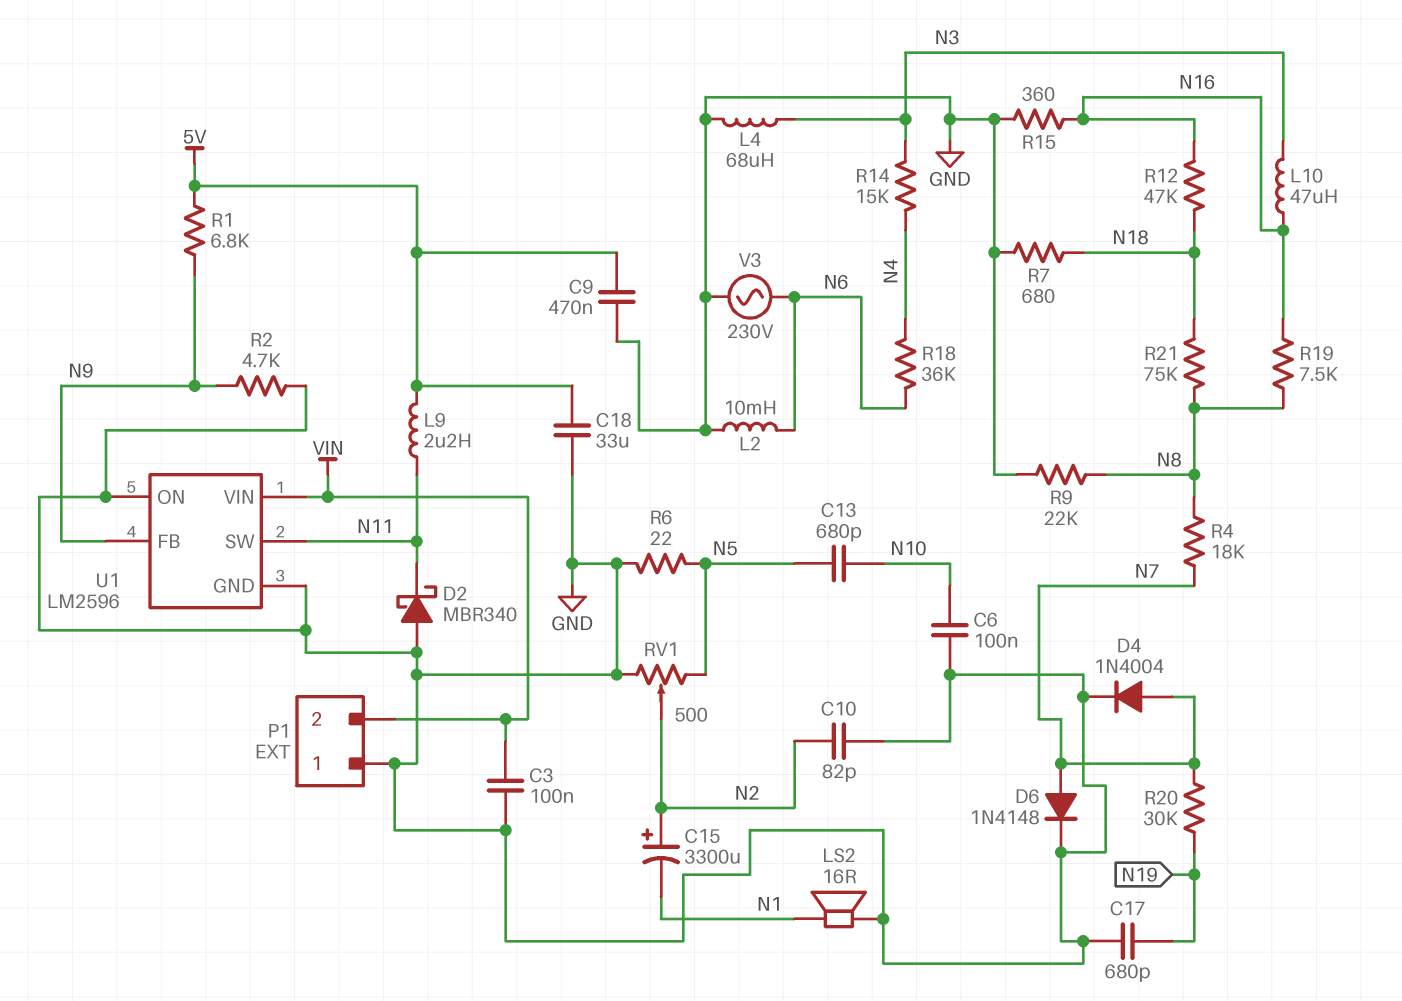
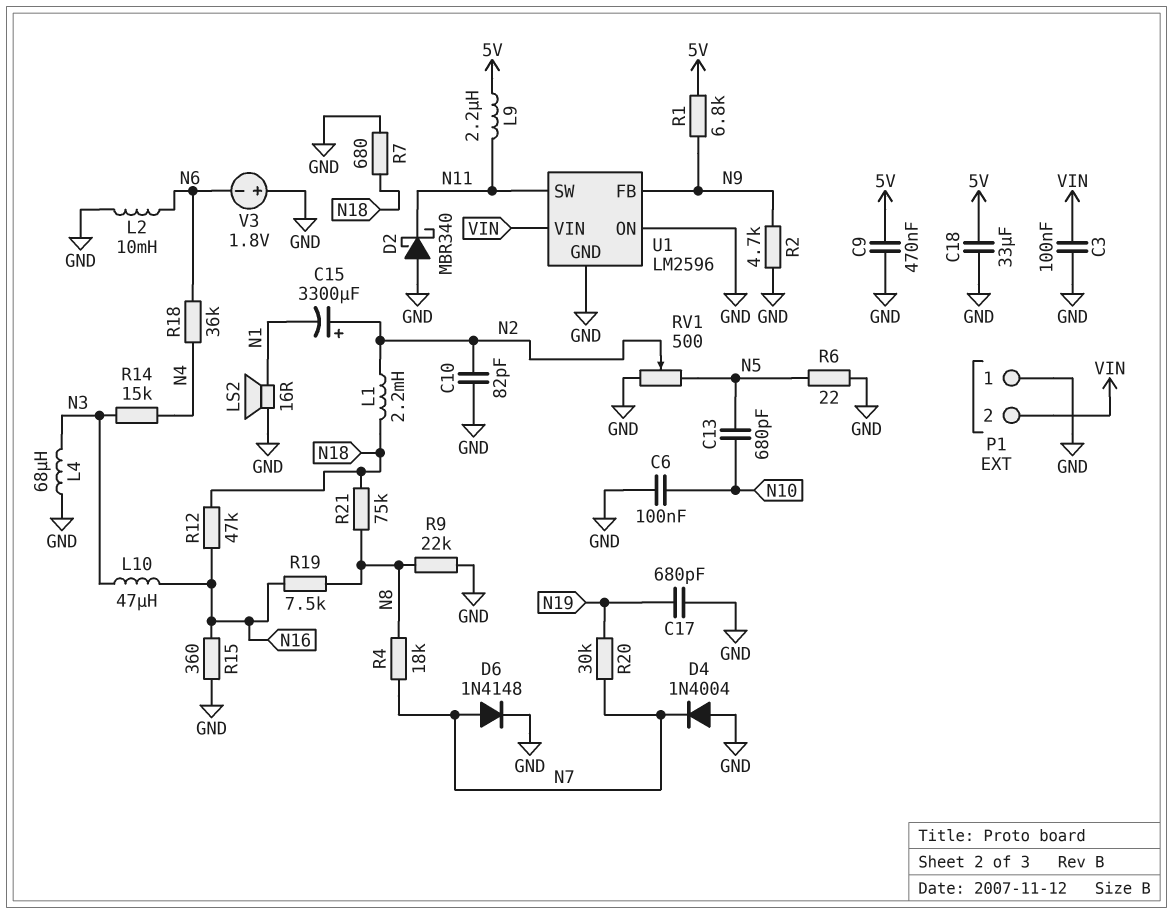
D4: diode 1N4004 (A N7, K GND) -> diode 1N4004 (A GND, K N7)
L1: none -> 2.2mH (N2, N18)
V3: AC 230V (GND, N6) -> 1.8V (plus GND, minus N6)

